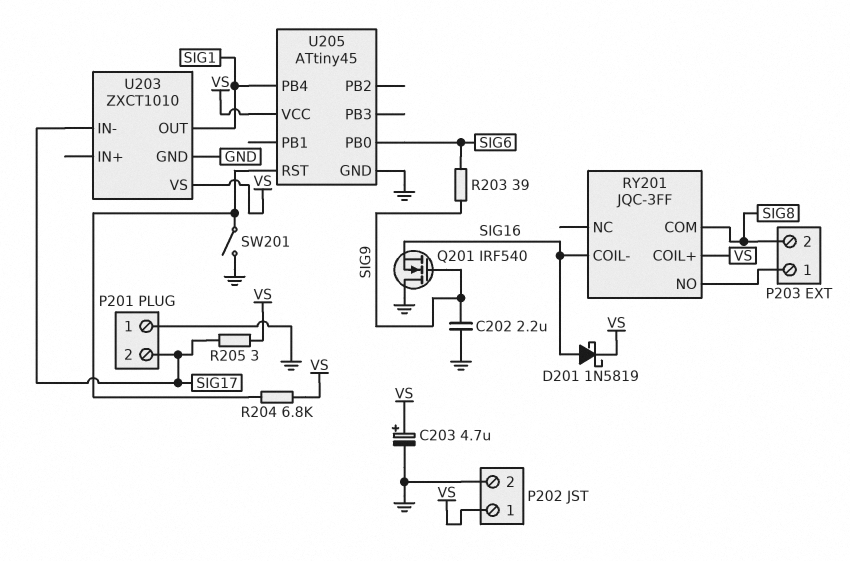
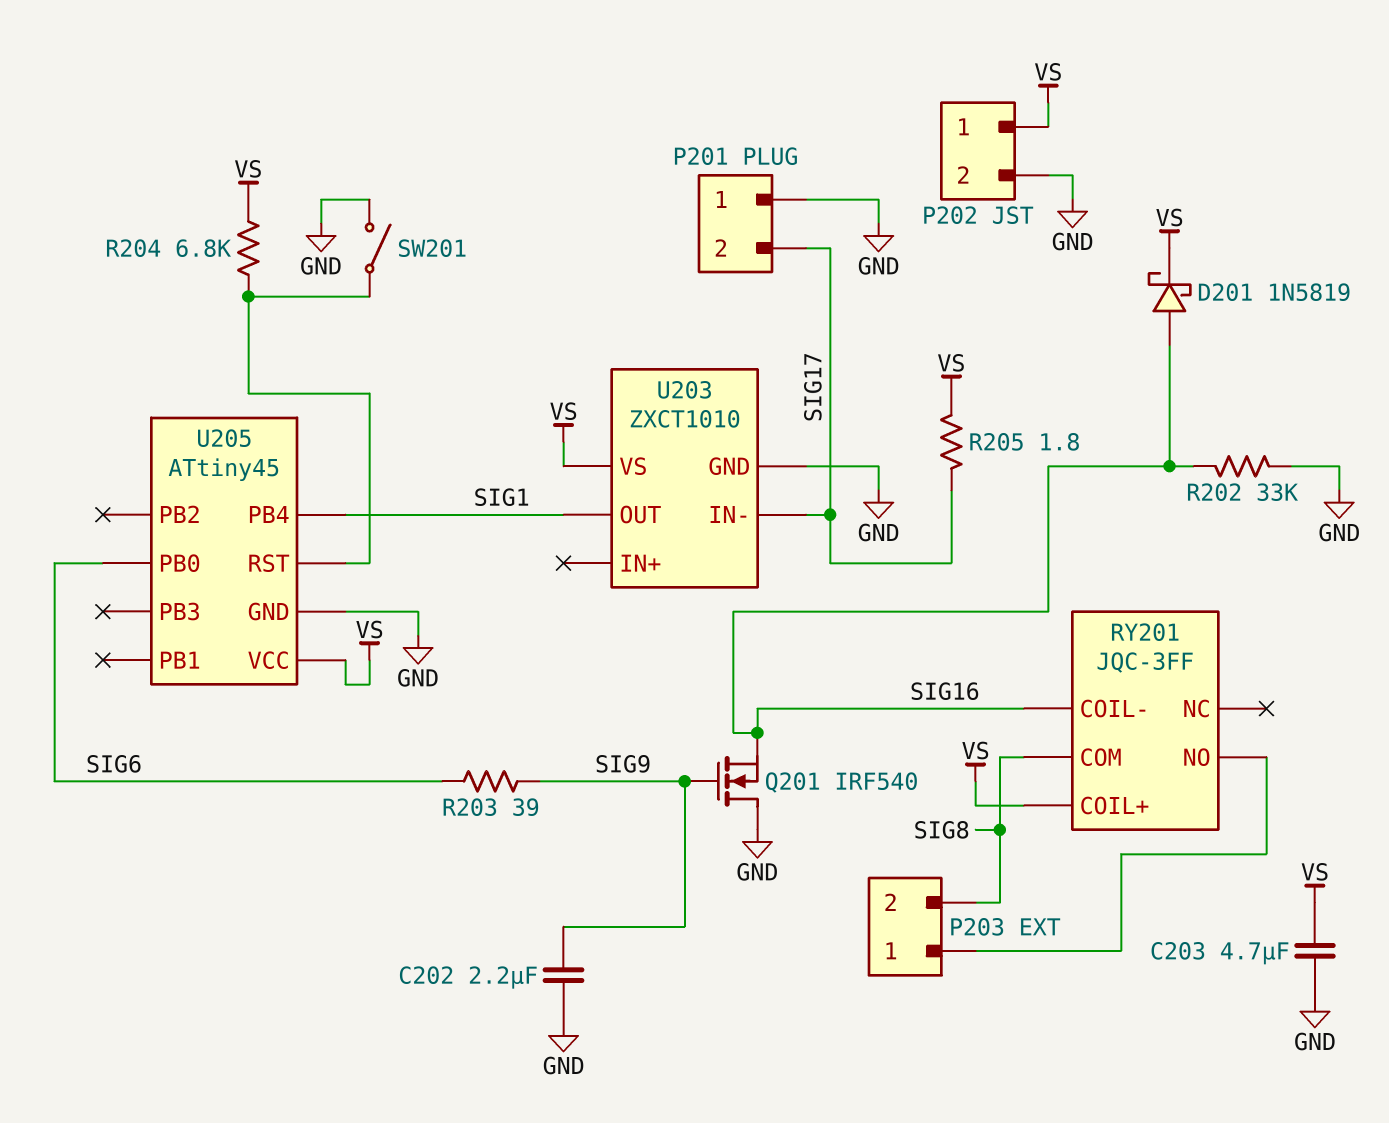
C203: 4.7uF (plus VS, minus GND) -> 4.7uF (GND, VS)
R202: none -> 33k (GND, SIG16)
R205: 3 (SIG17, VS) -> 1.8 (SIG17, VS)

